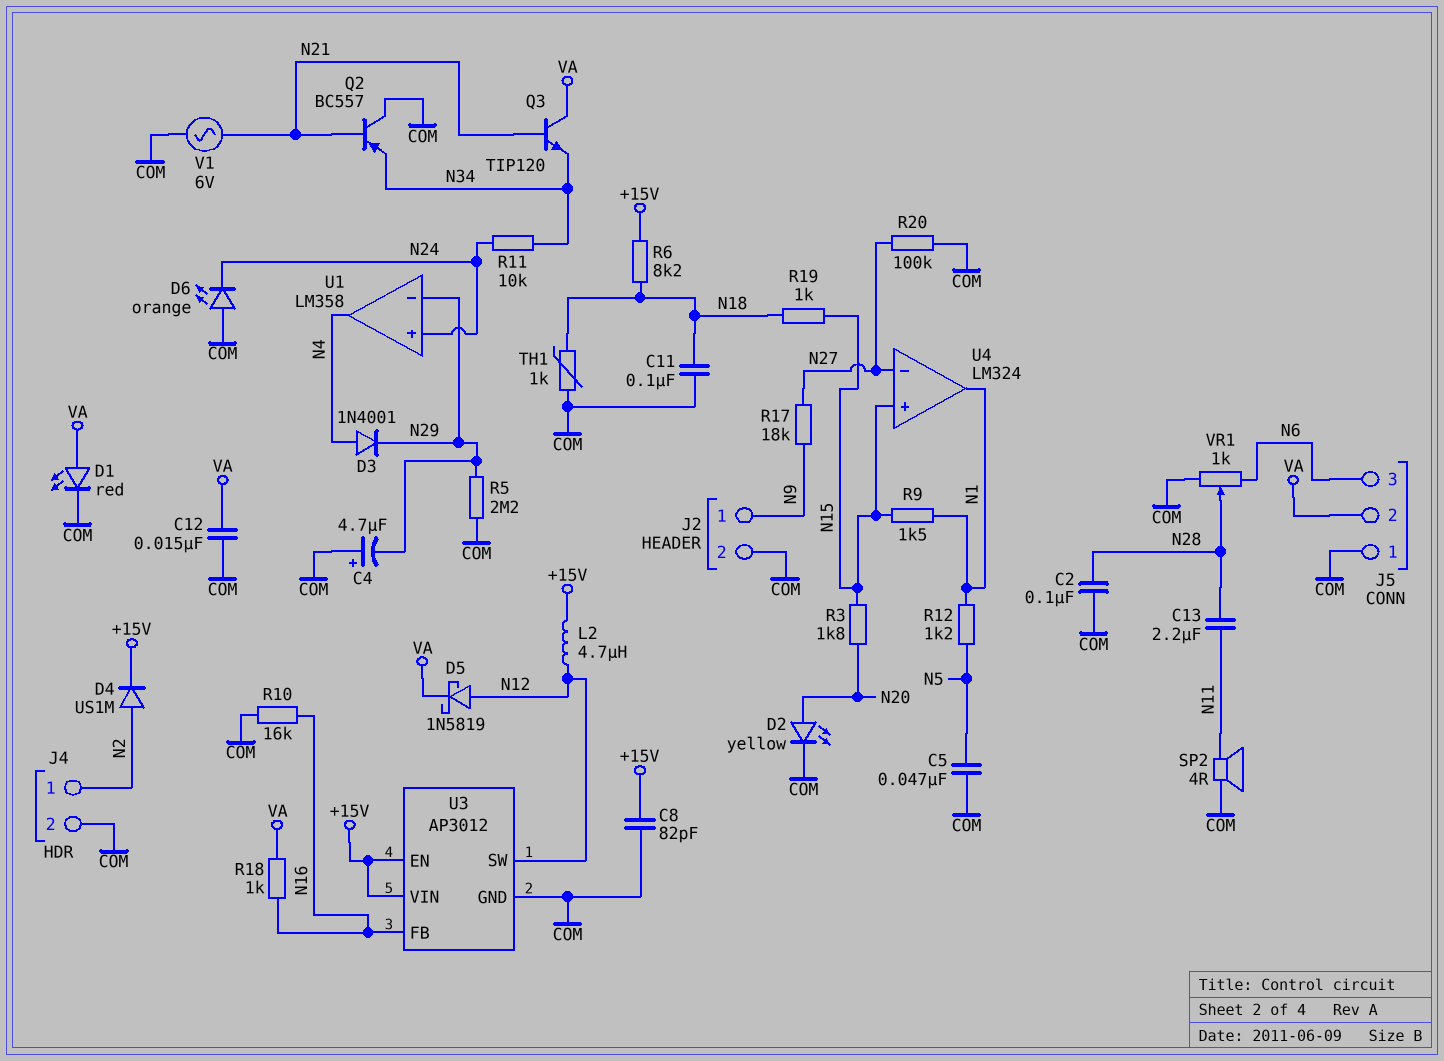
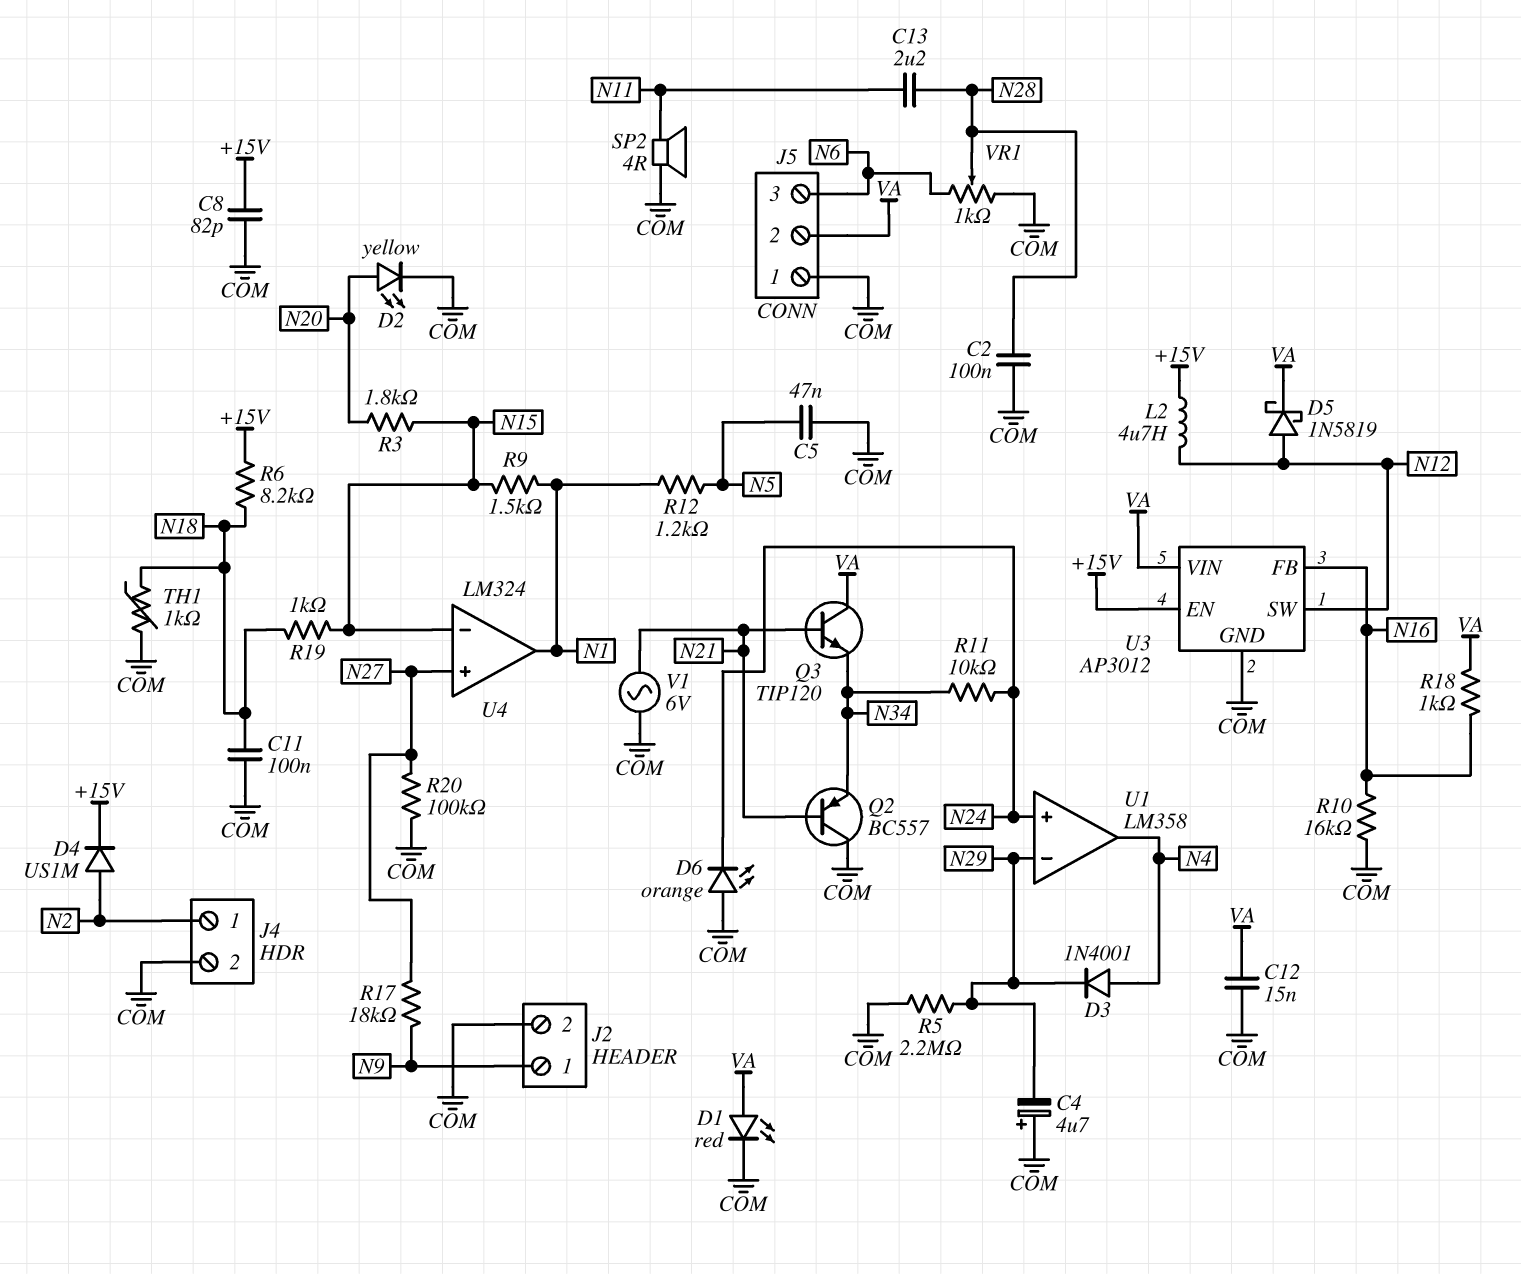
U3 pin VIN: +15V -> VA
U4 pin in+: N15 -> N27
U4 pin in-: N27 -> N15

